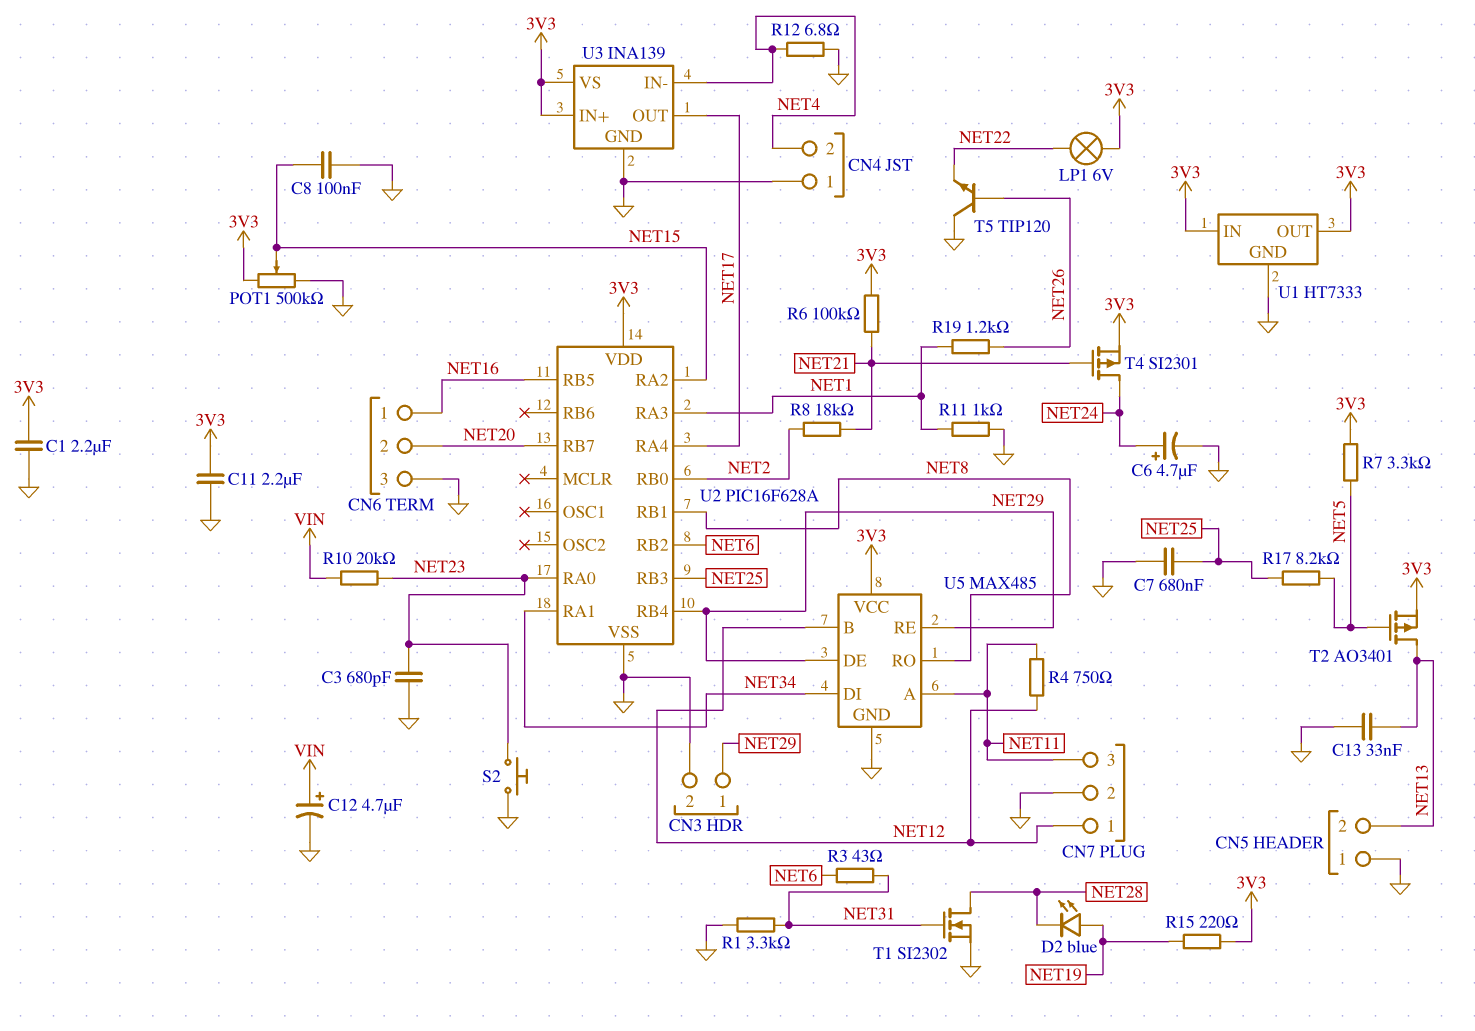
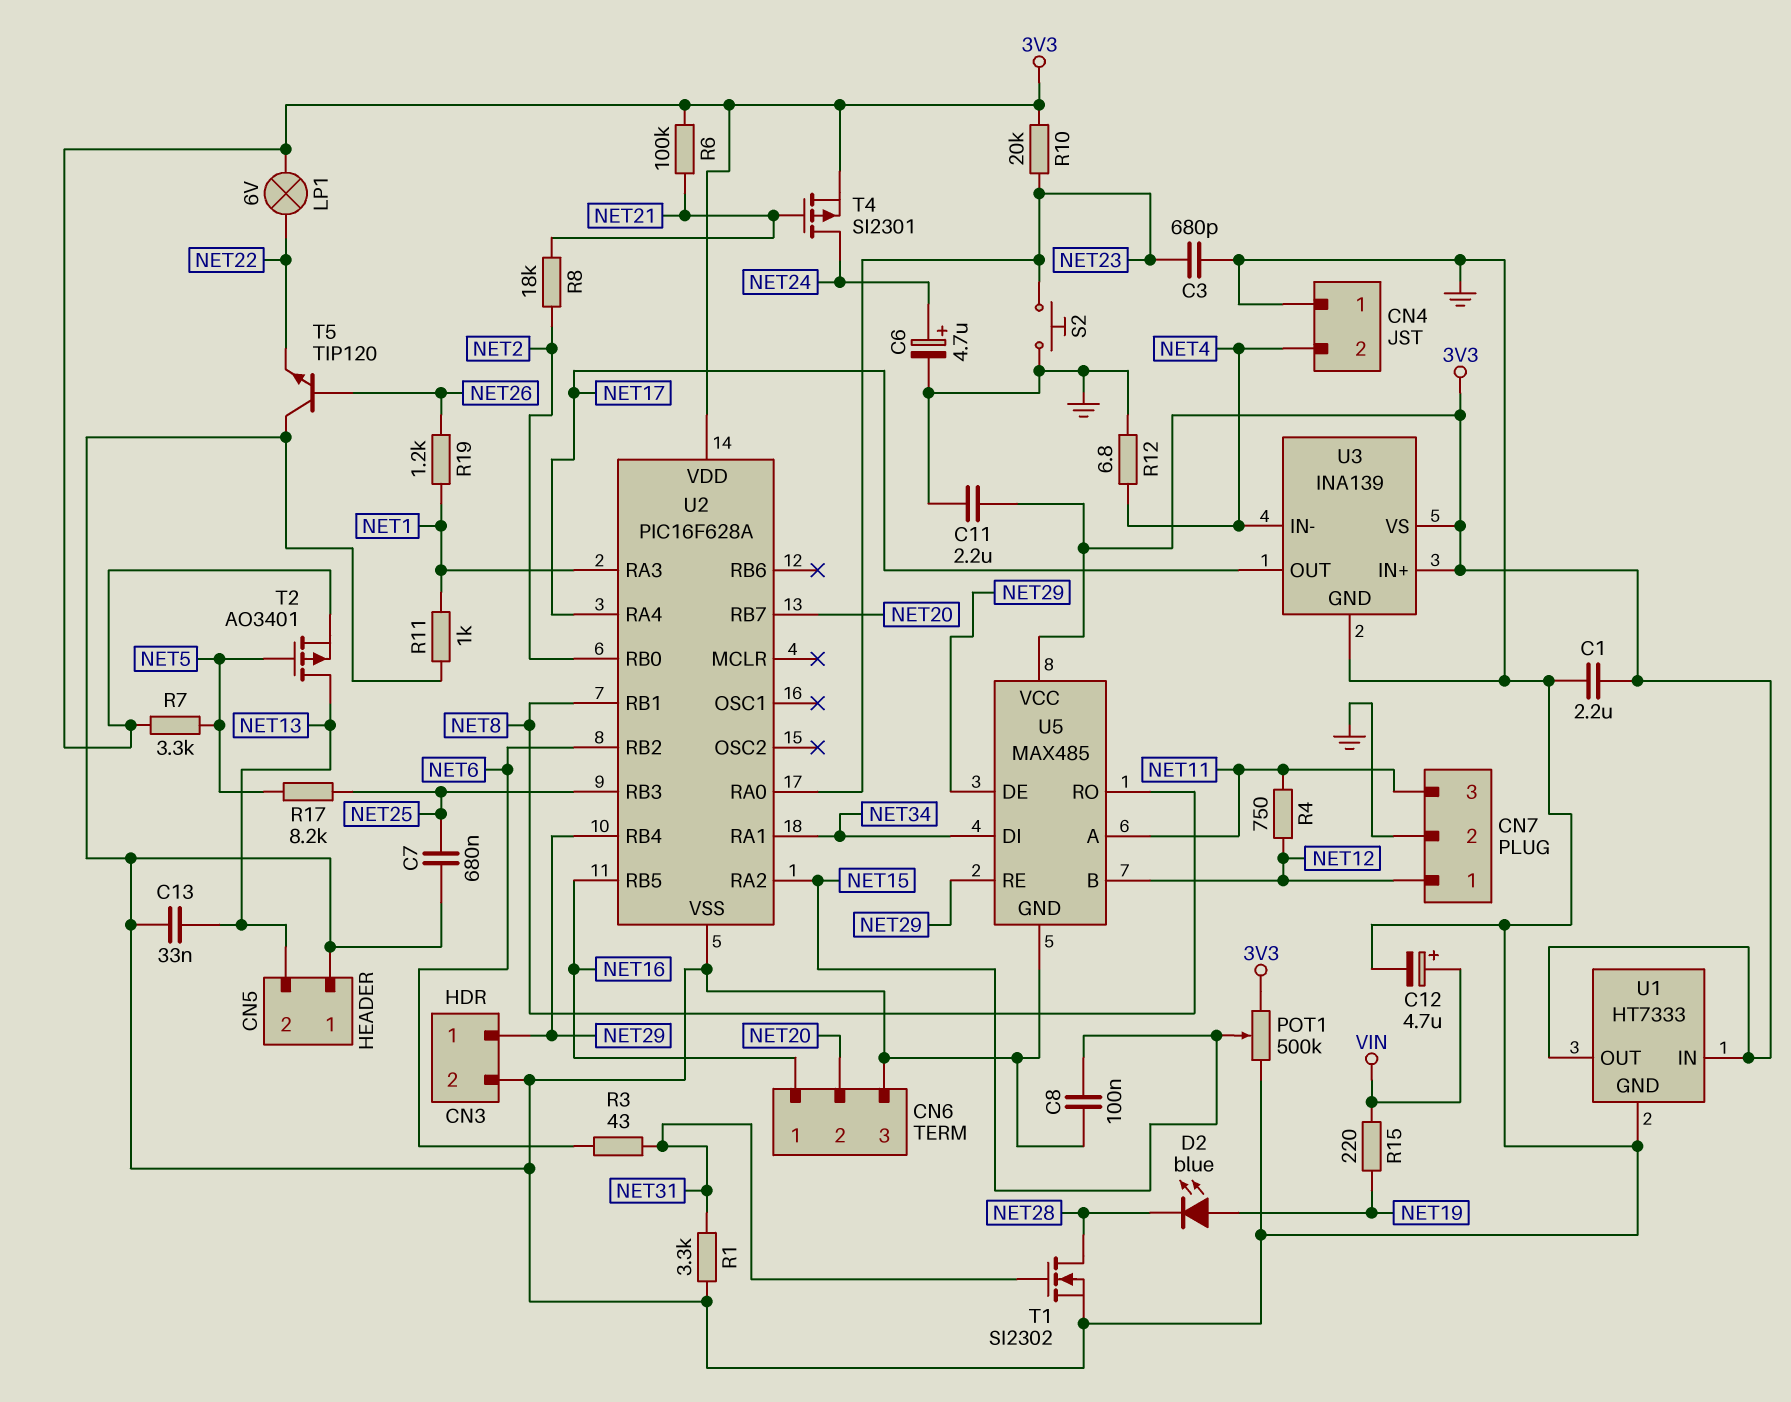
R10: 20k (NET23, VIN) -> 20k (3V3, NET23)
R15: 220 (3V3, NET19) -> 220 (NET19, VIN)

